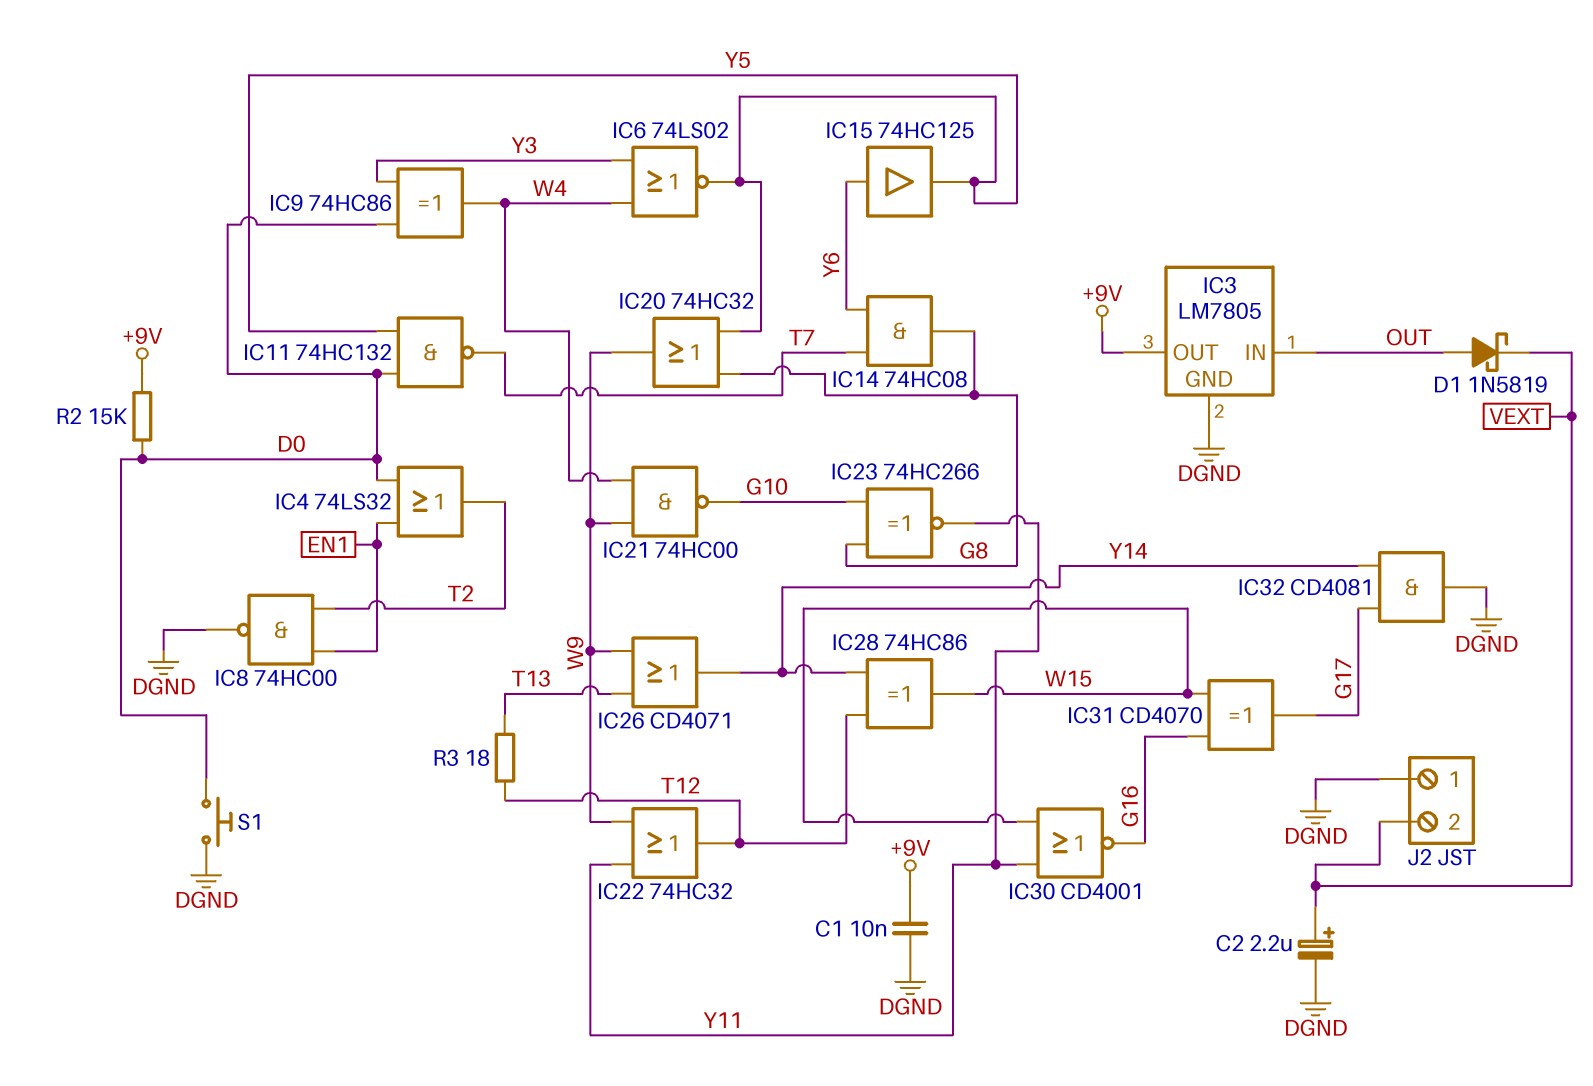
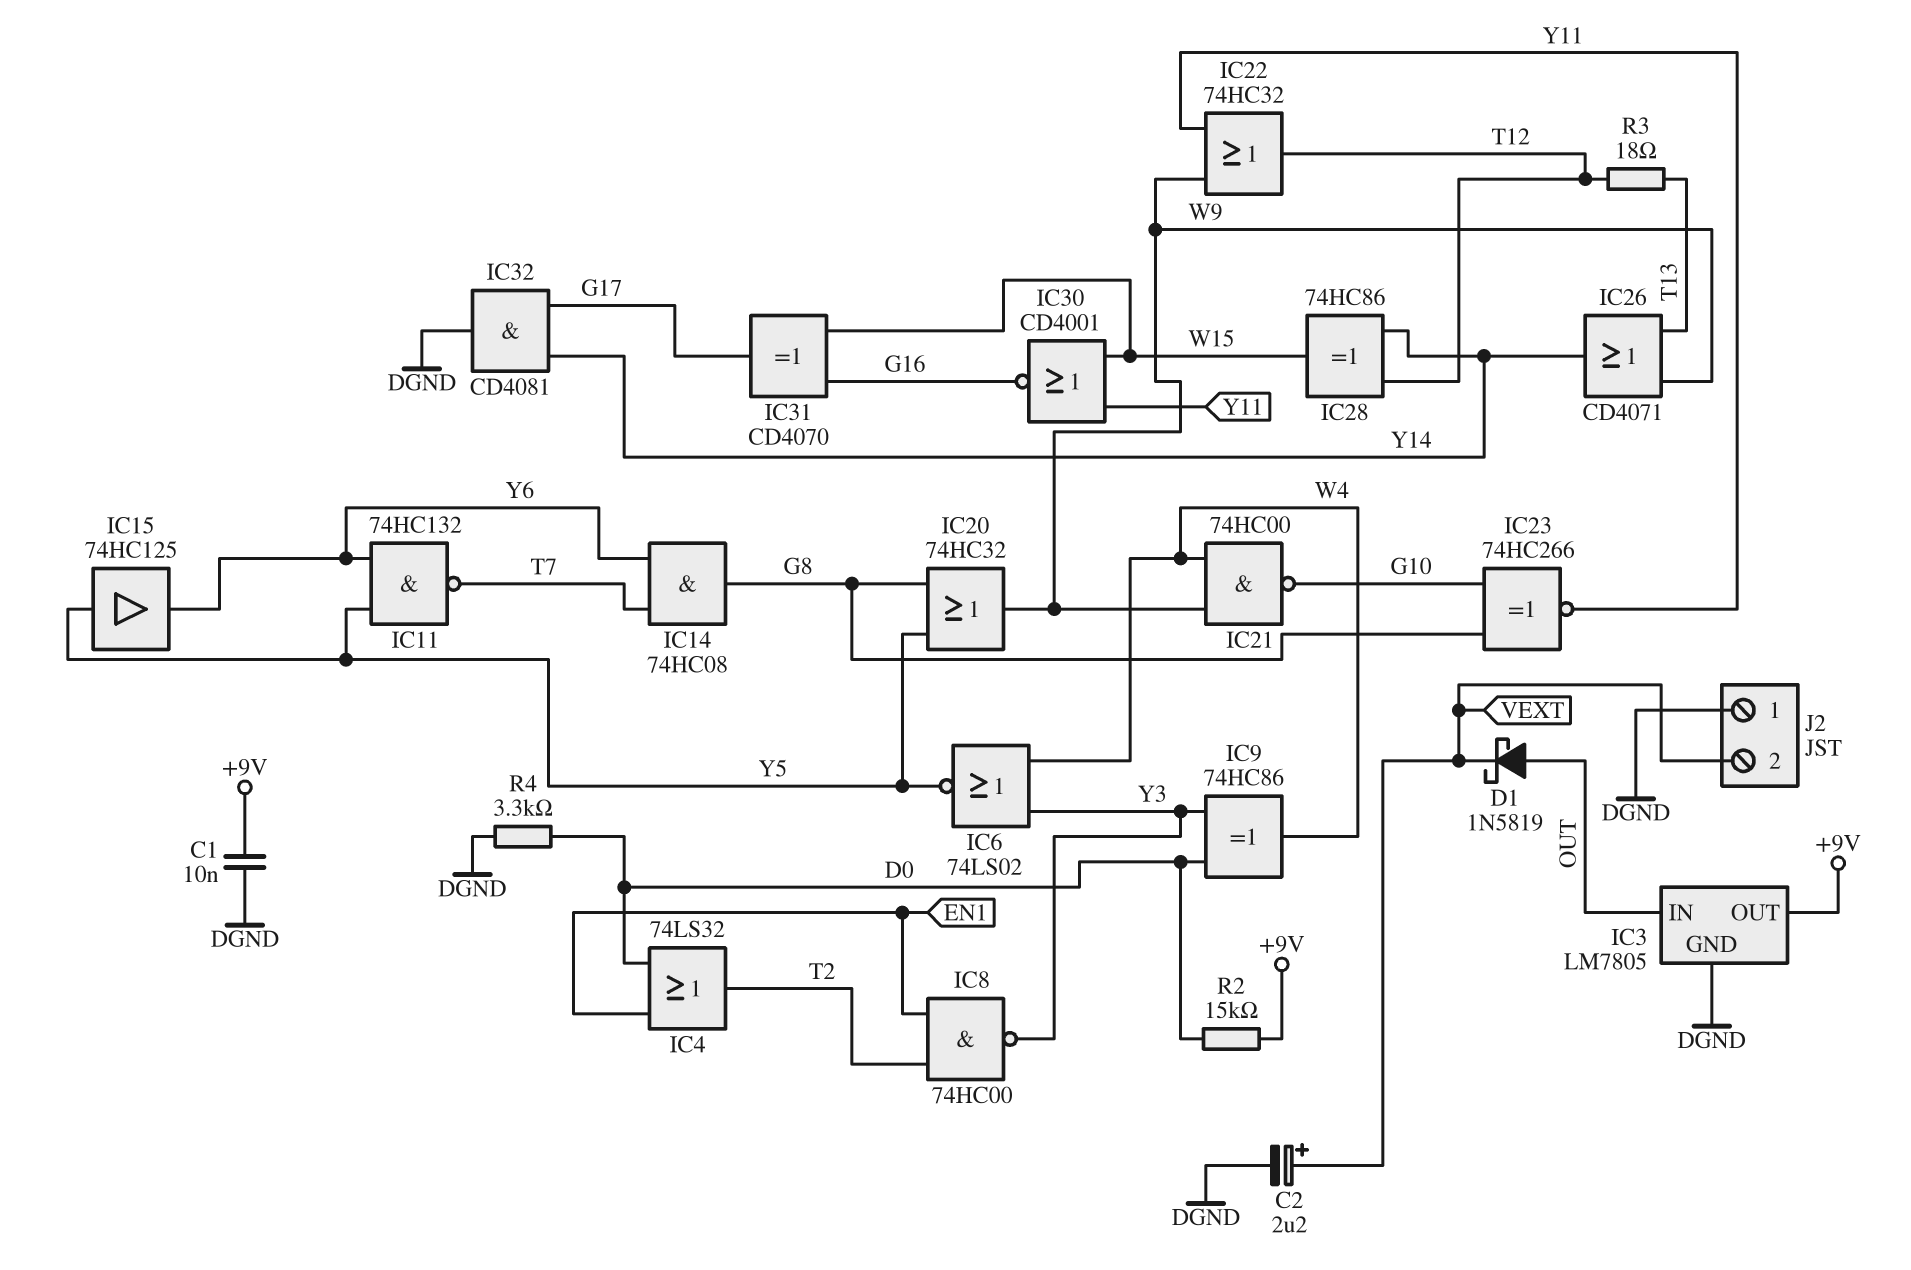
IC8: NAND 74HC00 (in EN1, in T2, out DGND) -> NAND 74HC00 (in EN1, in T2, out Y3)
IC11: NAND 74HC132 (in D0, in Y5, out T7) -> NAND 74HC132 (in Y5, in Y6, out T7)
IC15: buffer 74HC125 (in Y6, out Y5) -> buffer 74HC125 (in Y5, out Y6)
R4: none -> 3.3k (D0, DGND)
S1: button (D0, DGND) -> none

